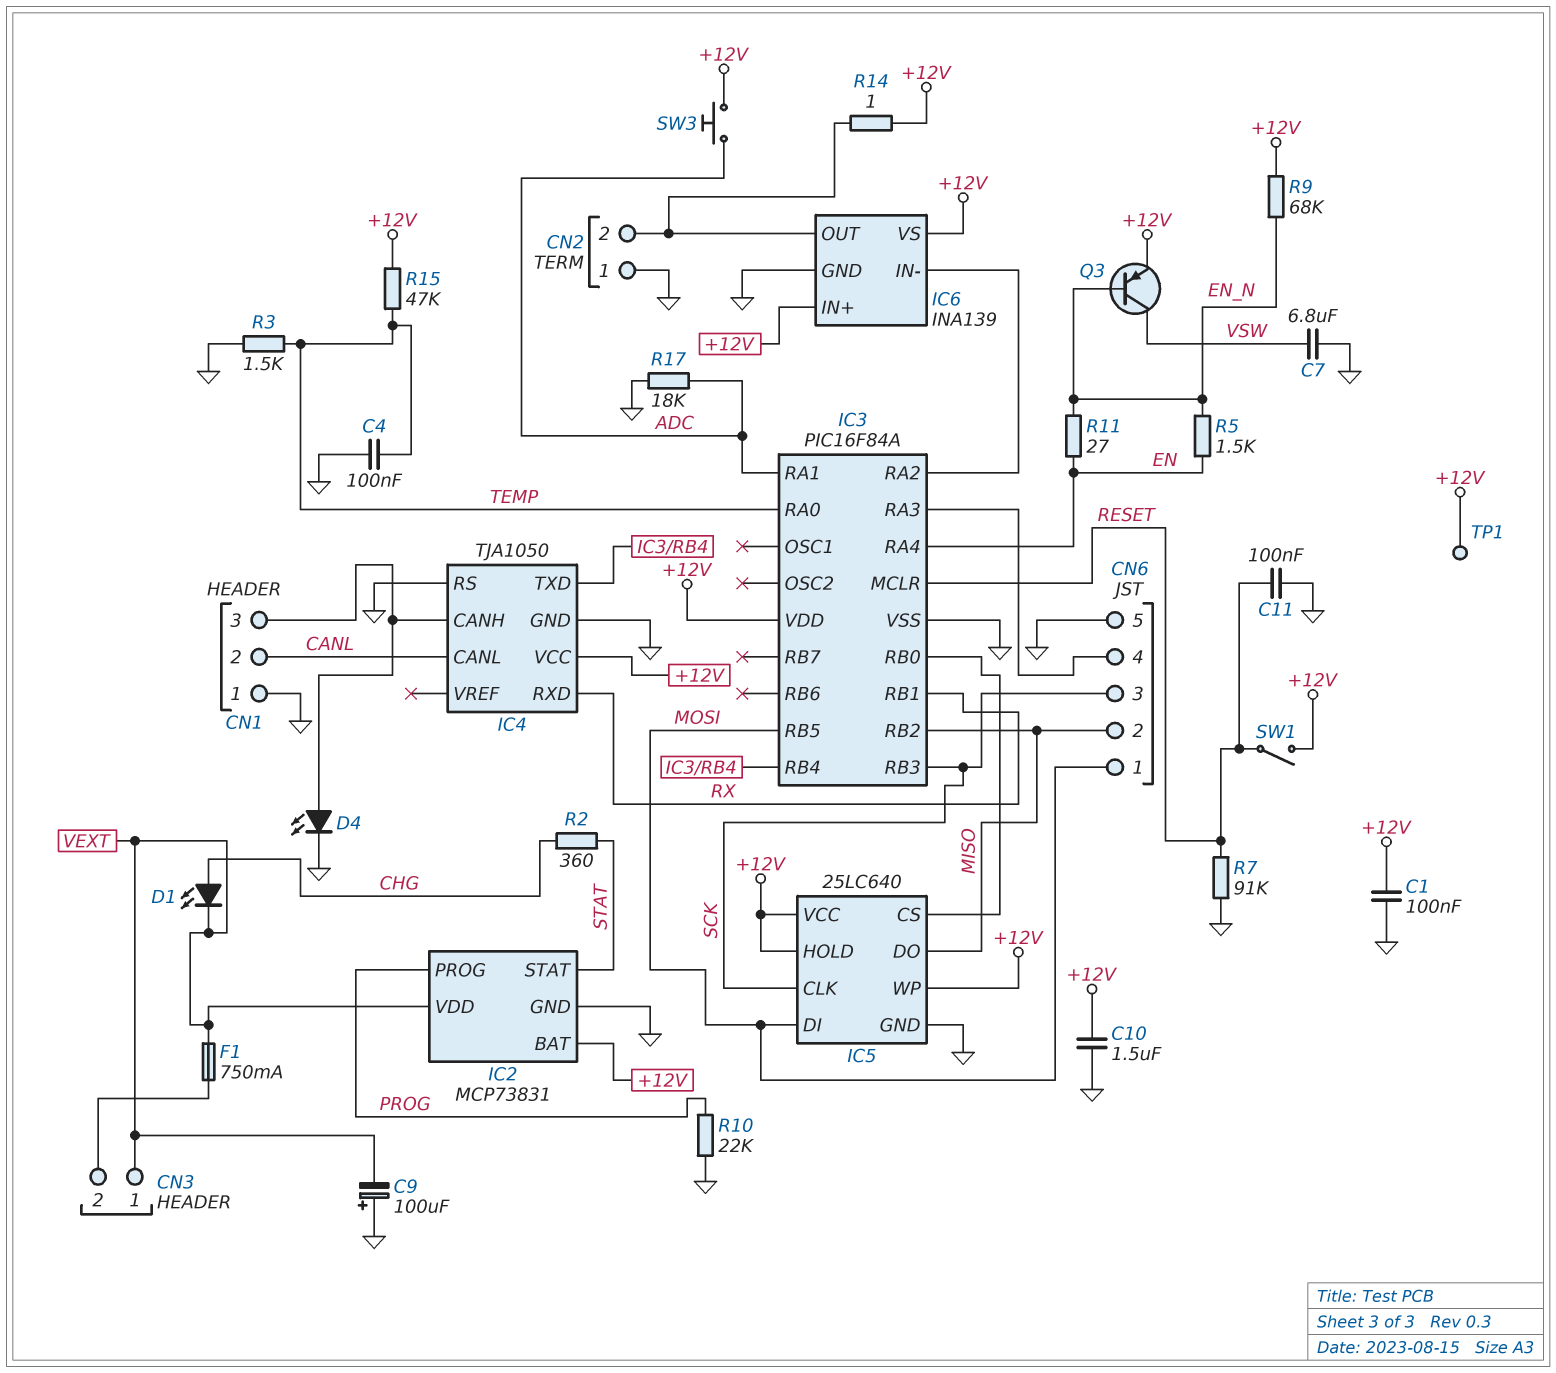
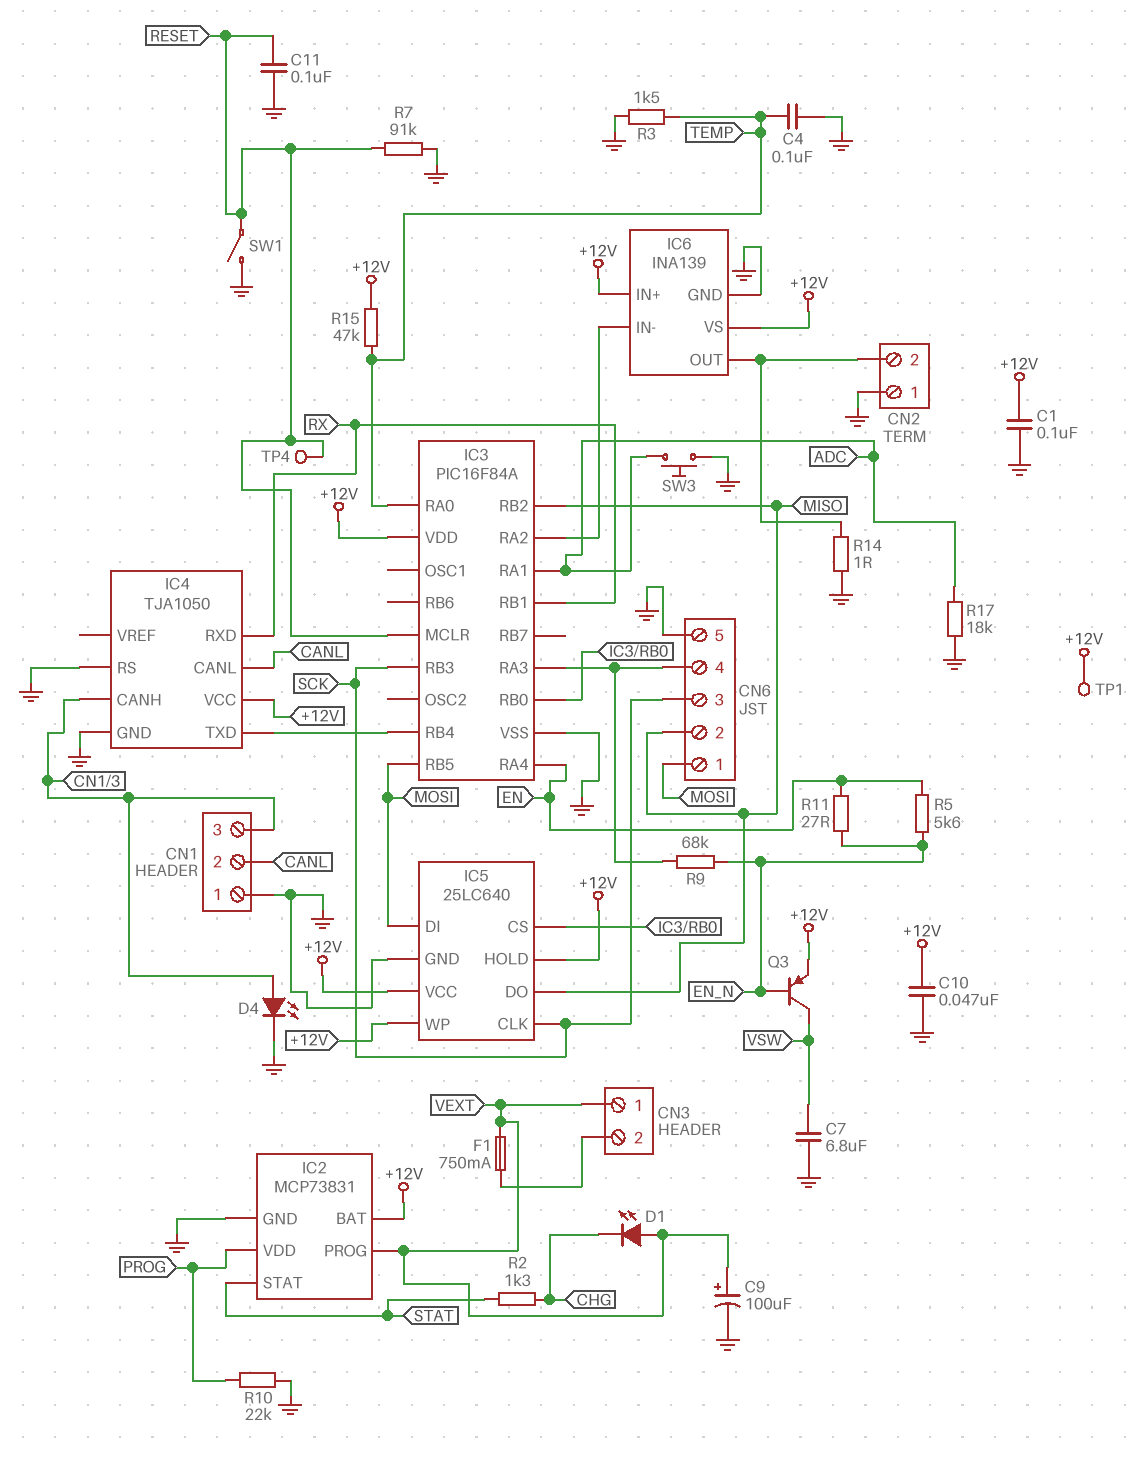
C9: 100uF (plus GND, minus VEXT) -> 100uF (plus VEXT, minus GND)
C10: 1.5uF (+12V, GND) -> 47nF (+12V, GND)
D1: LED (A CHG, K VEXT) -> LED (A VEXT, K CHG)
IC2 pin PROG: PROG -> VEXT
IC2 pin VDD: VEXT -> PROG
R2: 360 (CHG, STAT) -> 1.3k (CHG, STAT)
R5: 1.5k (EN, EN_N) -> 5.6k (EN, EN_N)
R9: 68k (+12V, EN_N) -> 68k (CN6/4, EN_N)
R14: 1 (+12V, CN2/2) -> 1 (CN2/2, GND)
SW1: switch (+12V, RESET) -> switch (GND, RESET)
SW3: button (+12V, ADC) -> button (ADC, GND)
TP4: none -> test point (RESET)

